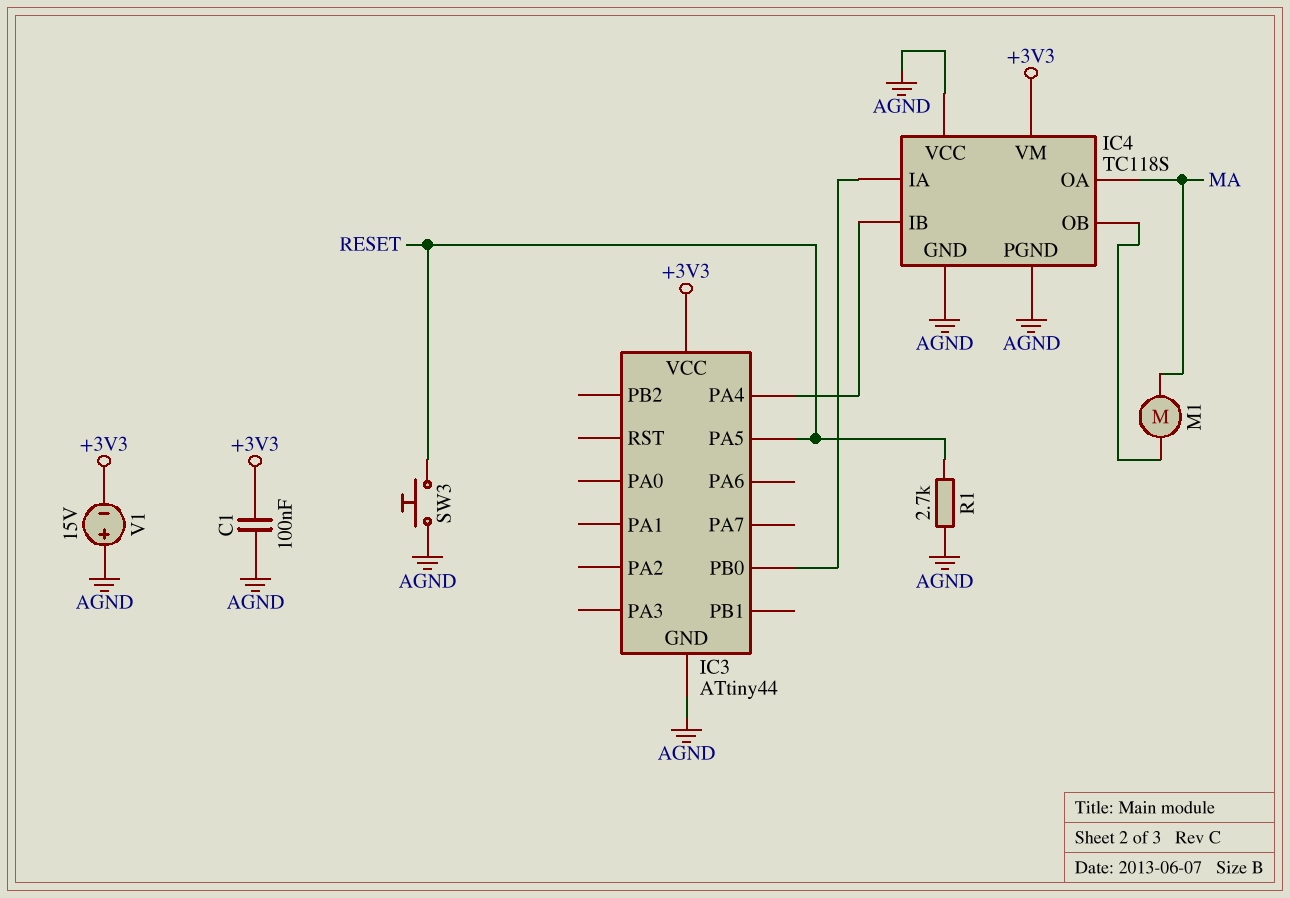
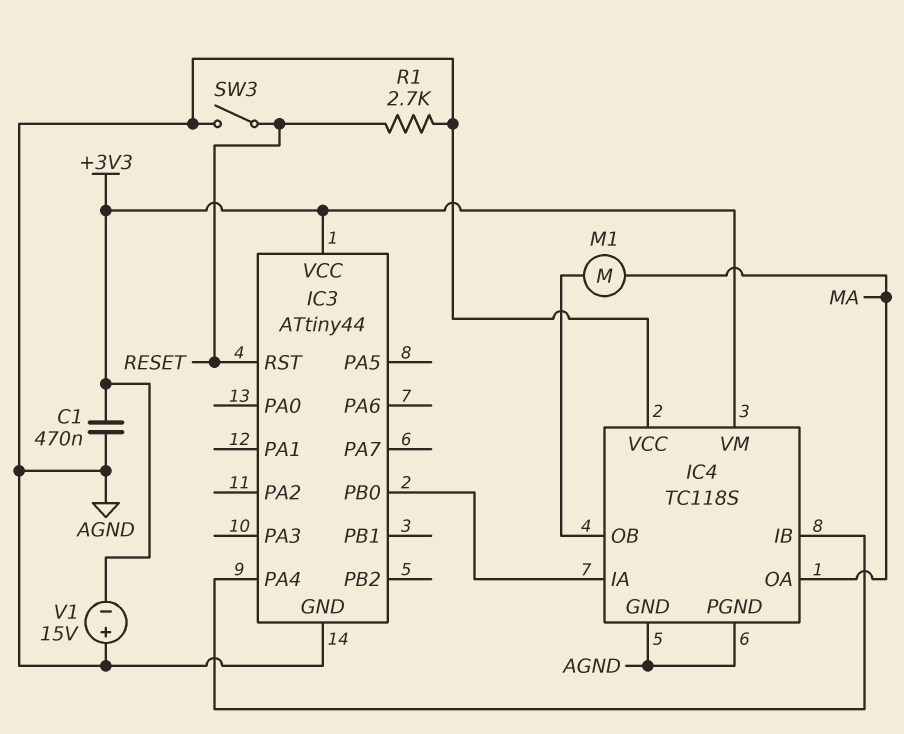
C1: 100nF (+3V3, AGND) -> 470nF (+3V3, AGND)
IC3 pin PA5: RESET -> none
IC3 pin RST: none -> RESET
SW3: button (AGND, RESET) -> switch (AGND, RESET)

